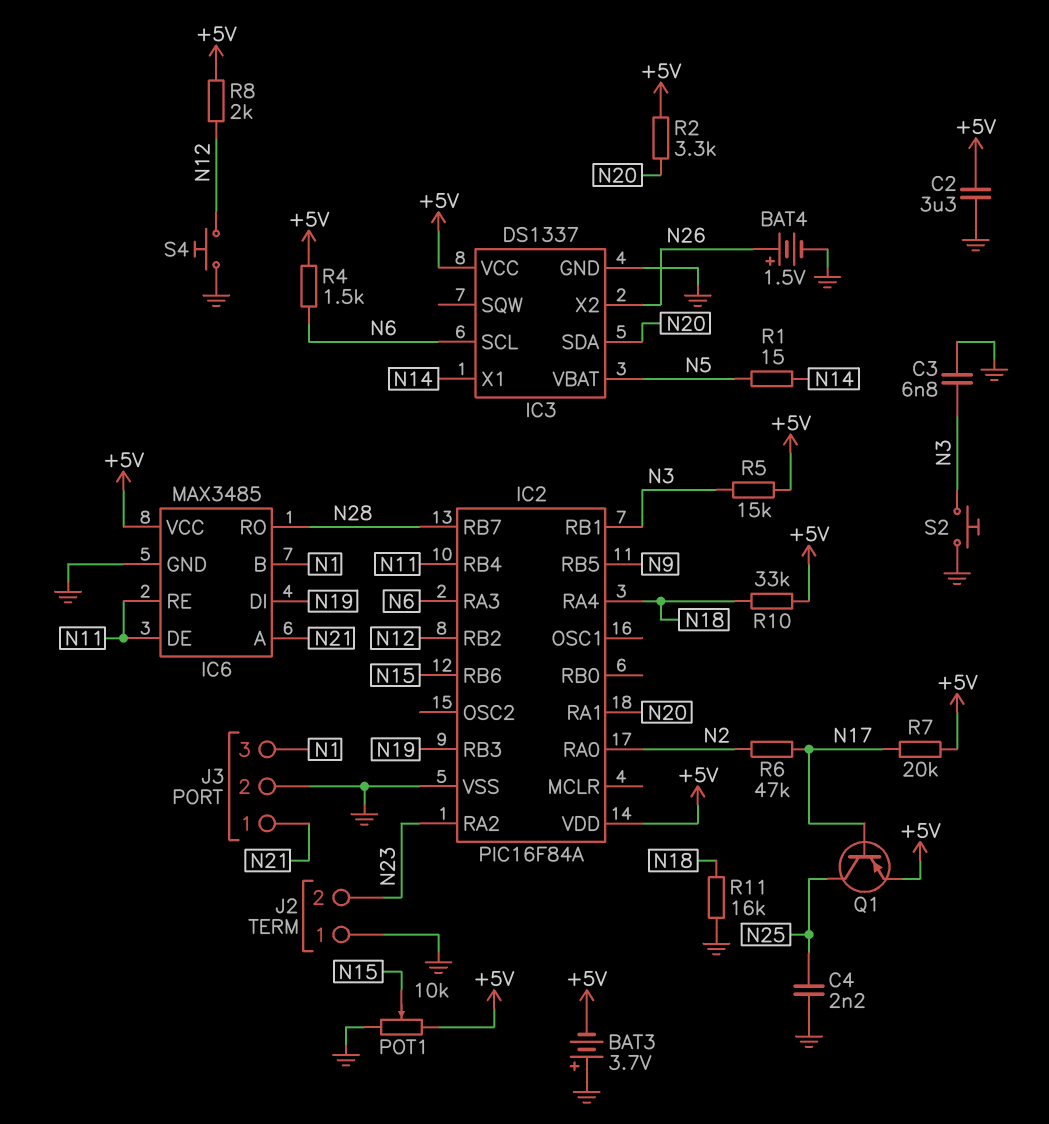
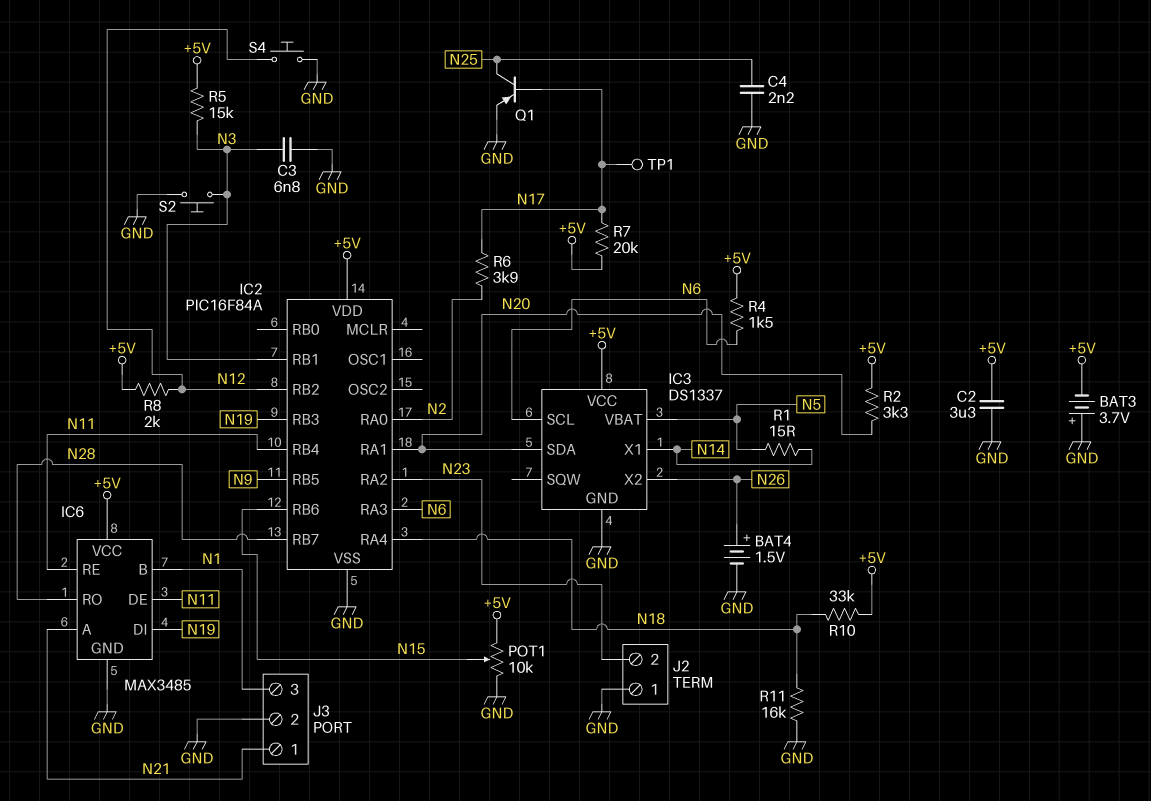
Q1: PNP (B N17, C N25, E +5V) -> PNP (B N17, C N25, E GND)
R6: 47k (N2, N17) -> 3.9k (N2, N17)
TP1: none -> test point (N17)

